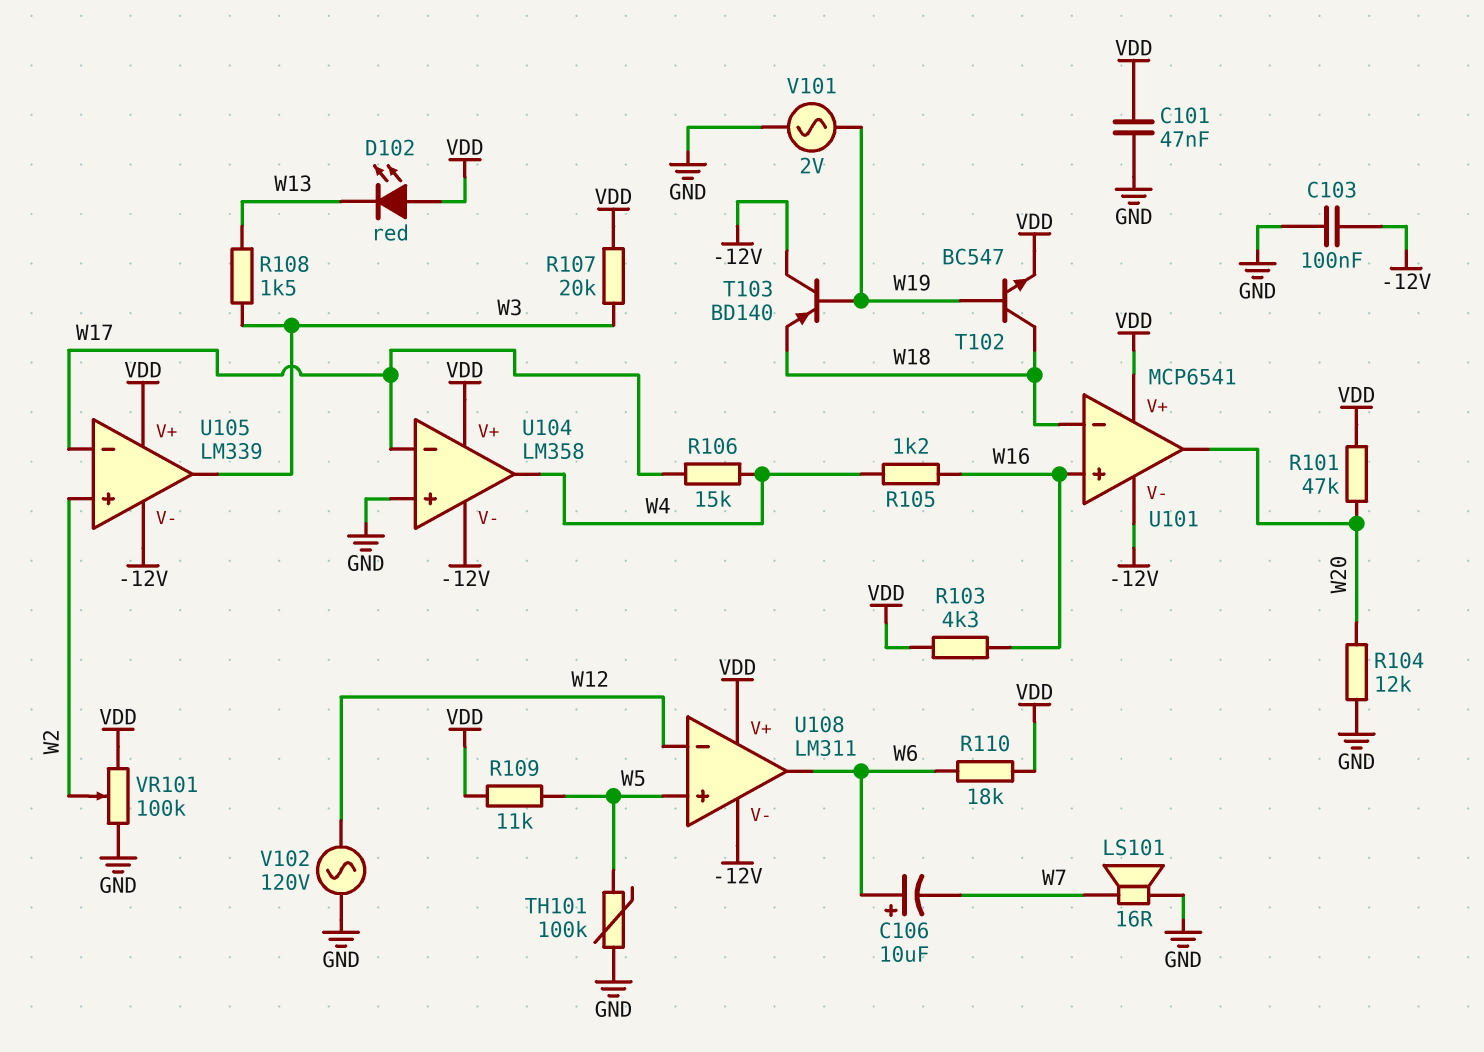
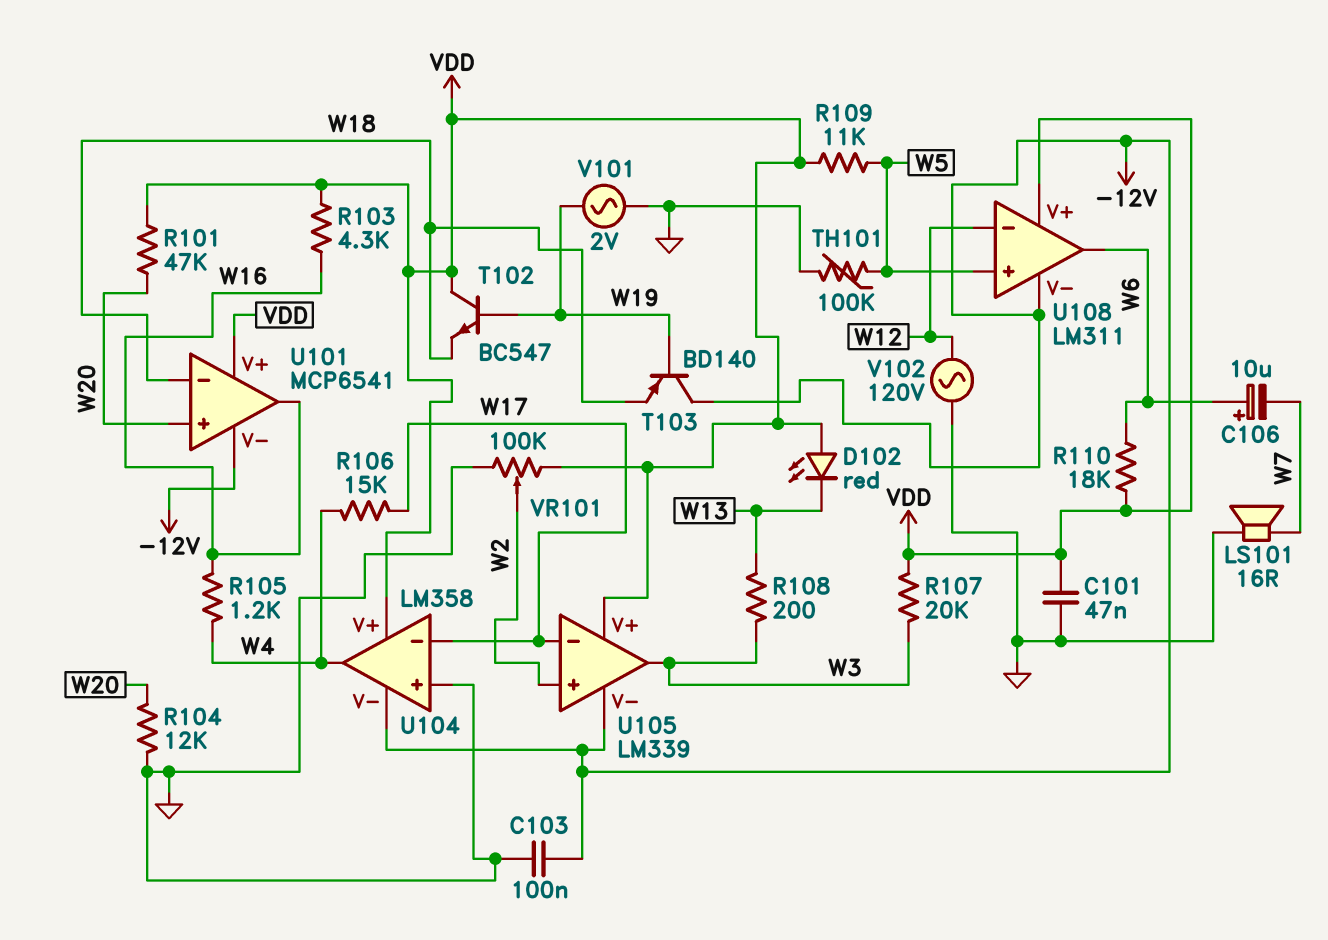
R108: 1.5k (W3, W13) -> 200 (W3, W13)
T102: NPN BC547 (B W19, C W18, E VDD) -> NPN BC547 (B W19, C VDD, E W18)
U101 pin in+: W16 -> W20
U101 pin out: W20 -> W16

